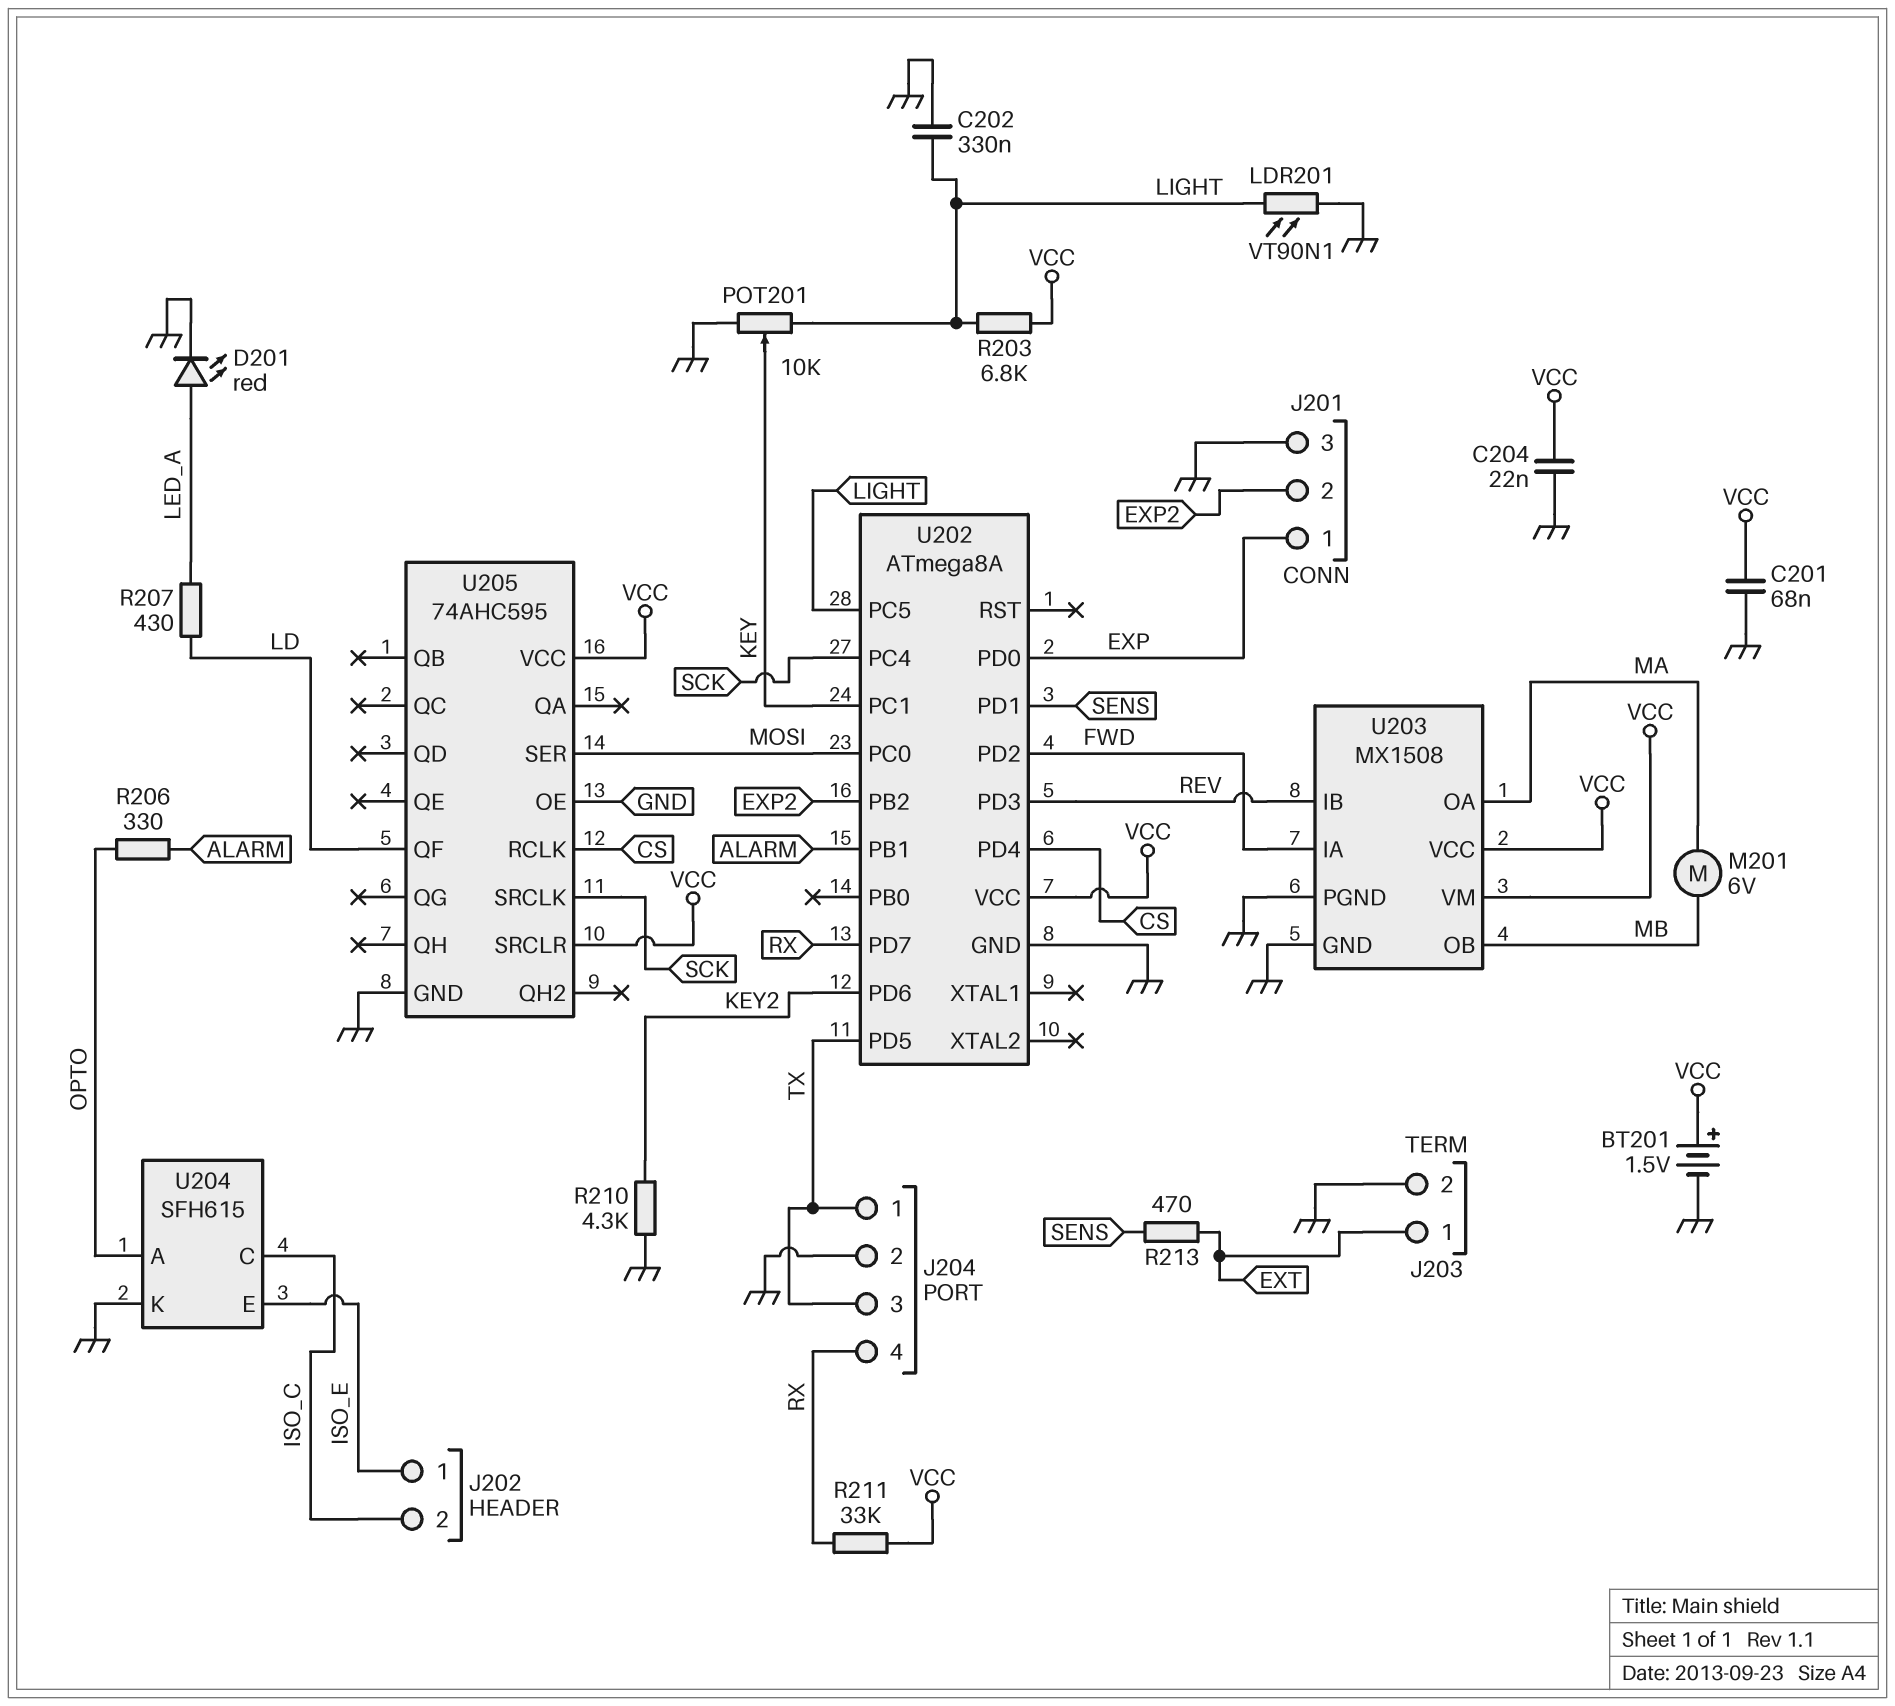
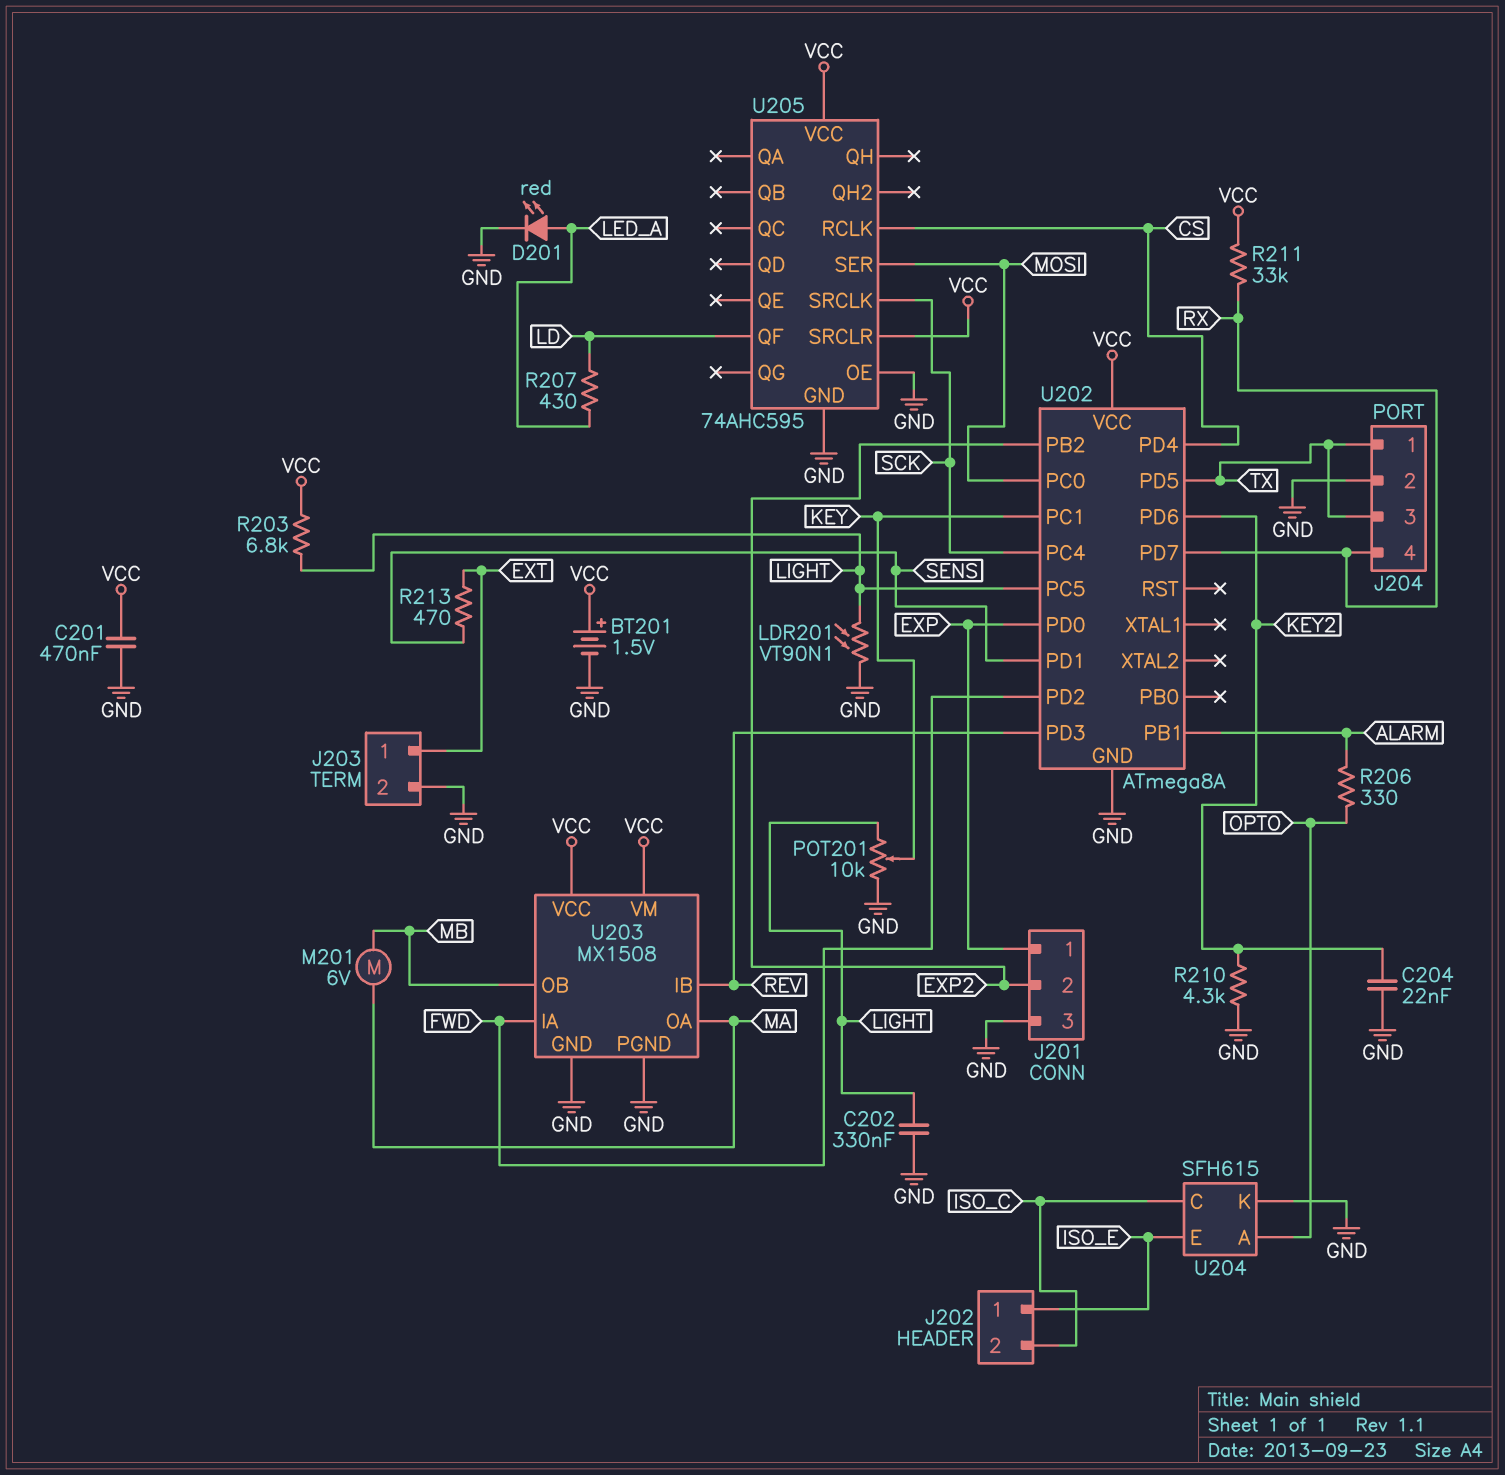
C201: 68nF (GND, VCC) -> 470nF (GND, VCC)
C204: 22nF (GND, VCC) -> 22nF (GND, KEY2)

